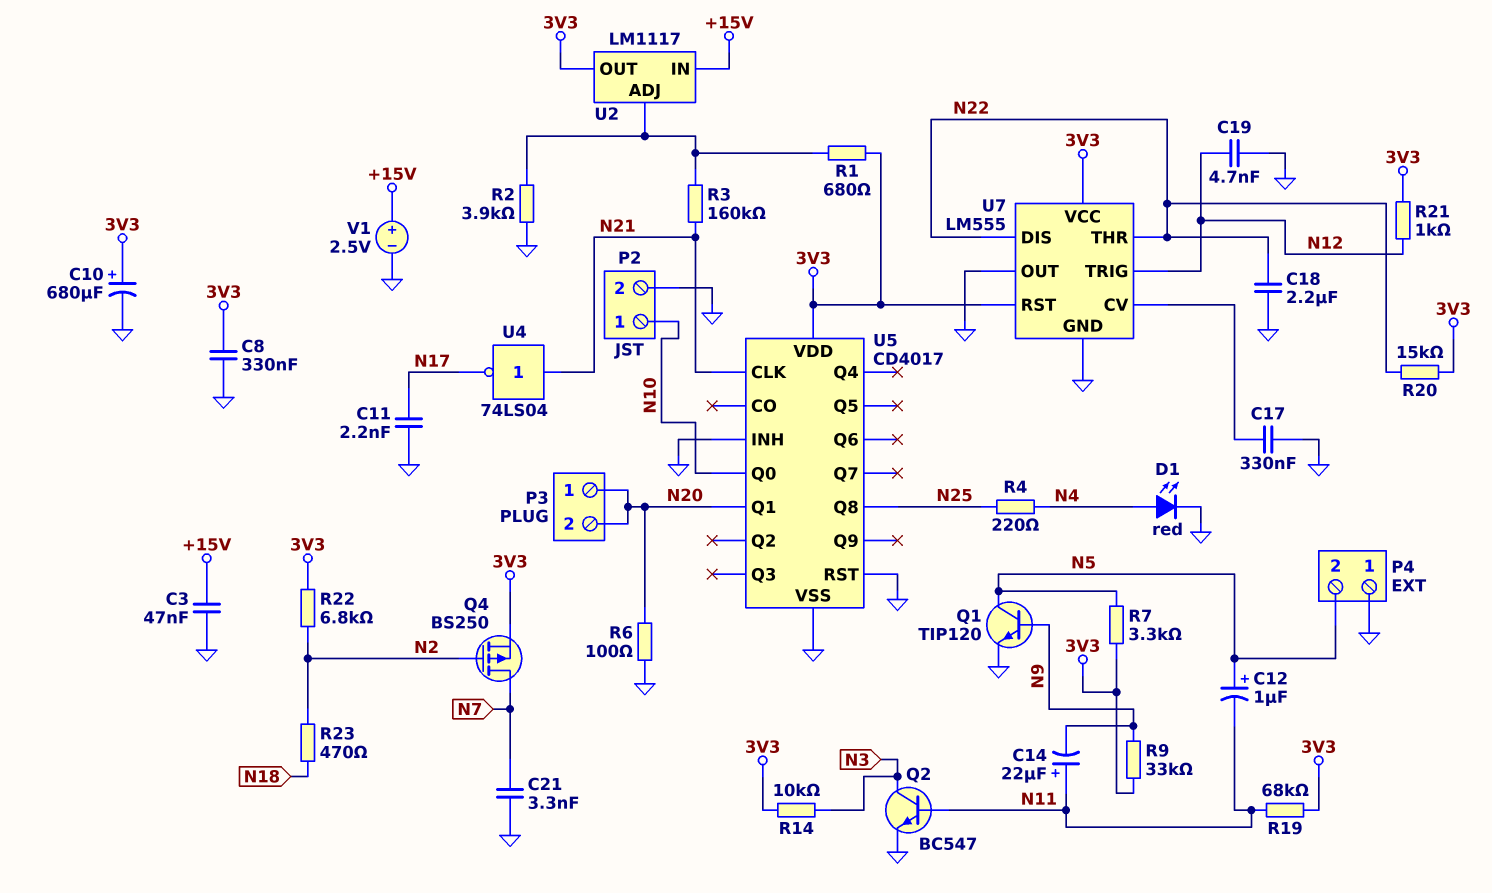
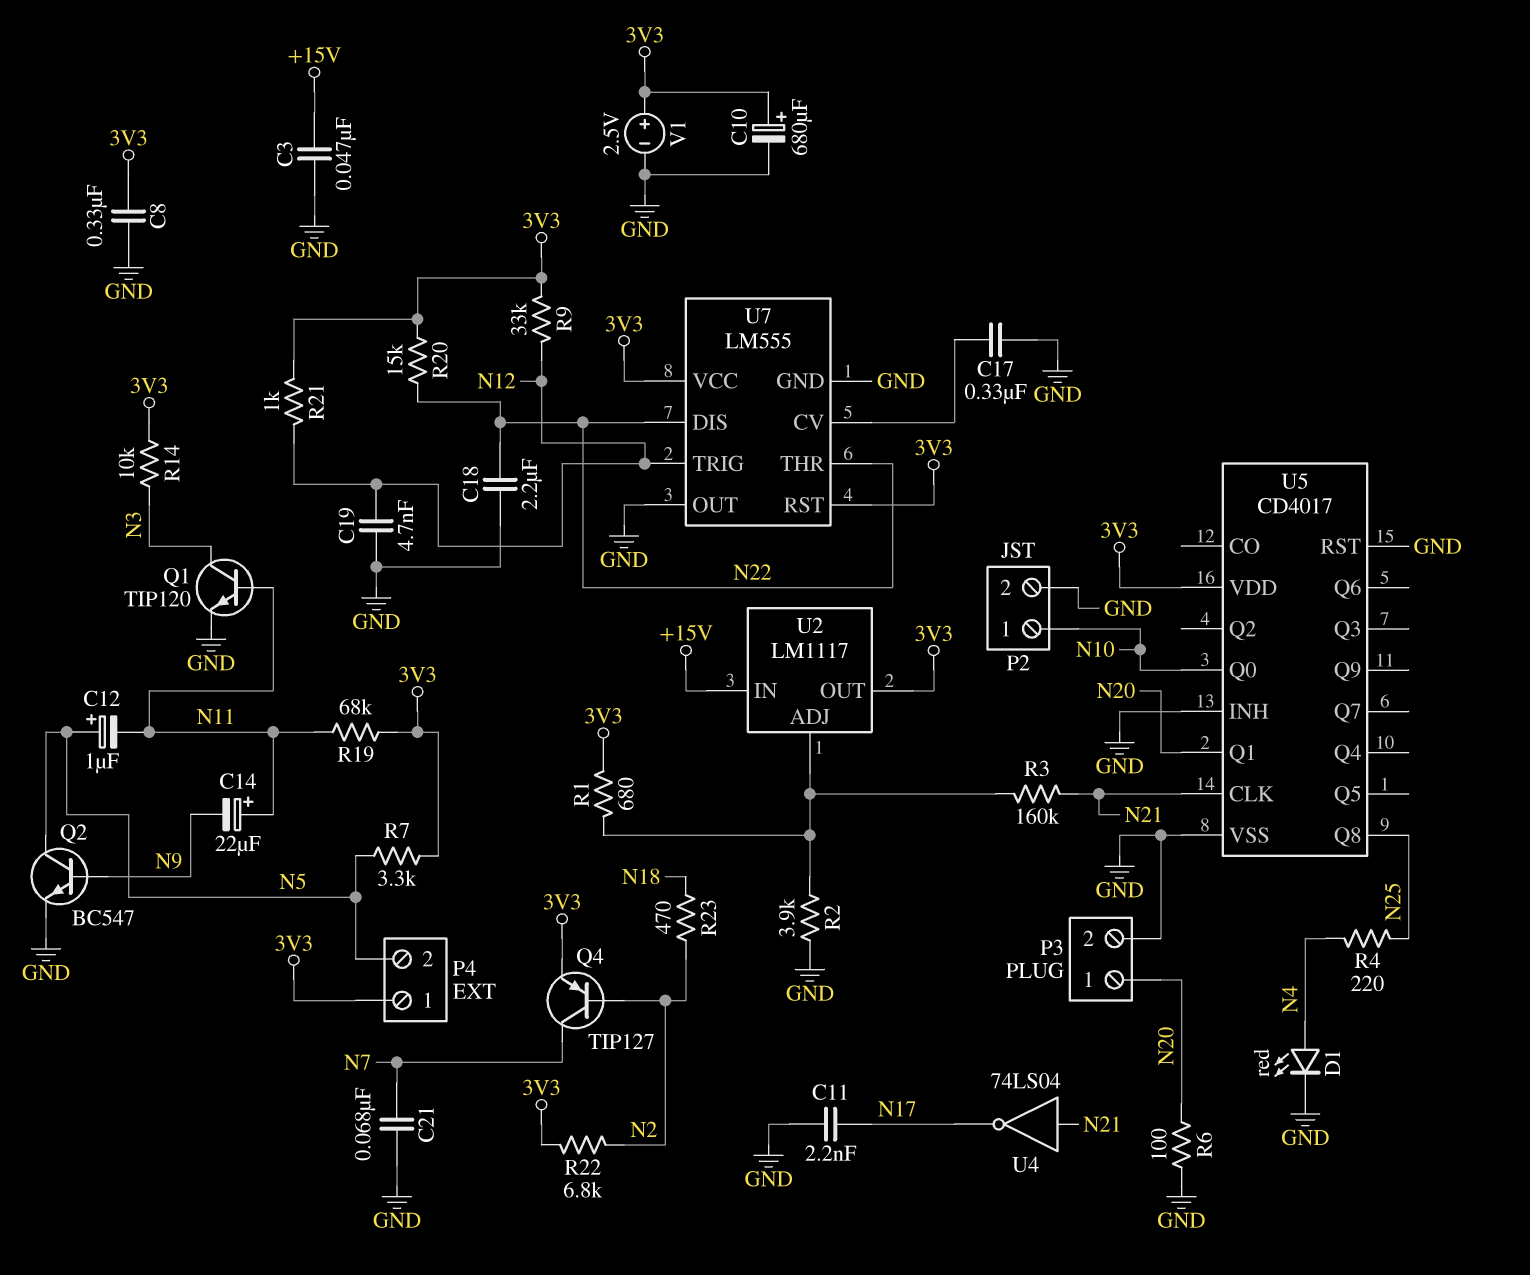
C21: 3.3nF (GND, N7) -> 68nF (GND, N7)
P3 pin 2: N20 -> GND
P4 pin 1: GND -> 3V3
Q1: NPN TIP120 (B N9, C N5, E GND) -> NPN TIP120 (B N11, C N3, E GND)
Q2: NPN BC547 (B N11, C N3, E GND) -> NPN BC547 (B N9, C N5, E GND)
Q4: PMOS BS250 (G N2, D N7, S 3V3) -> PNP TIP127 (B N2, C N7, E 3V3)
R9: 33k (3V3, N9) -> 33k (3V3, N12)
V1: 2.5V (plus +15V, minus GND) -> 2.5V (plus 3V3, minus GND)

